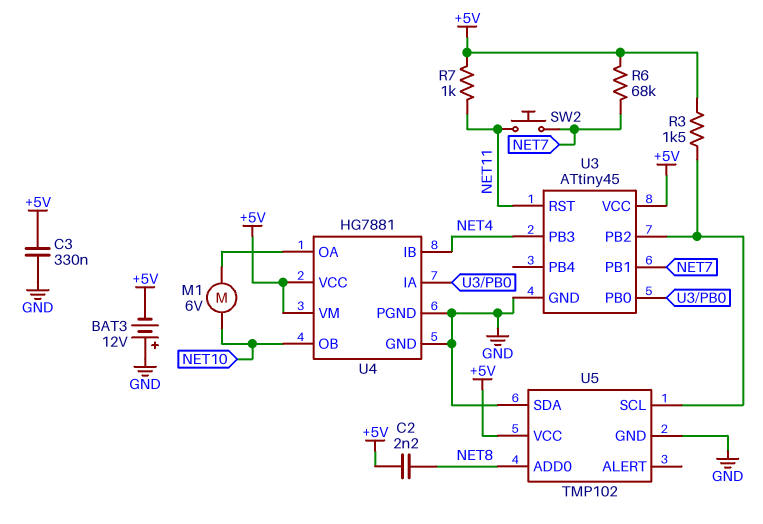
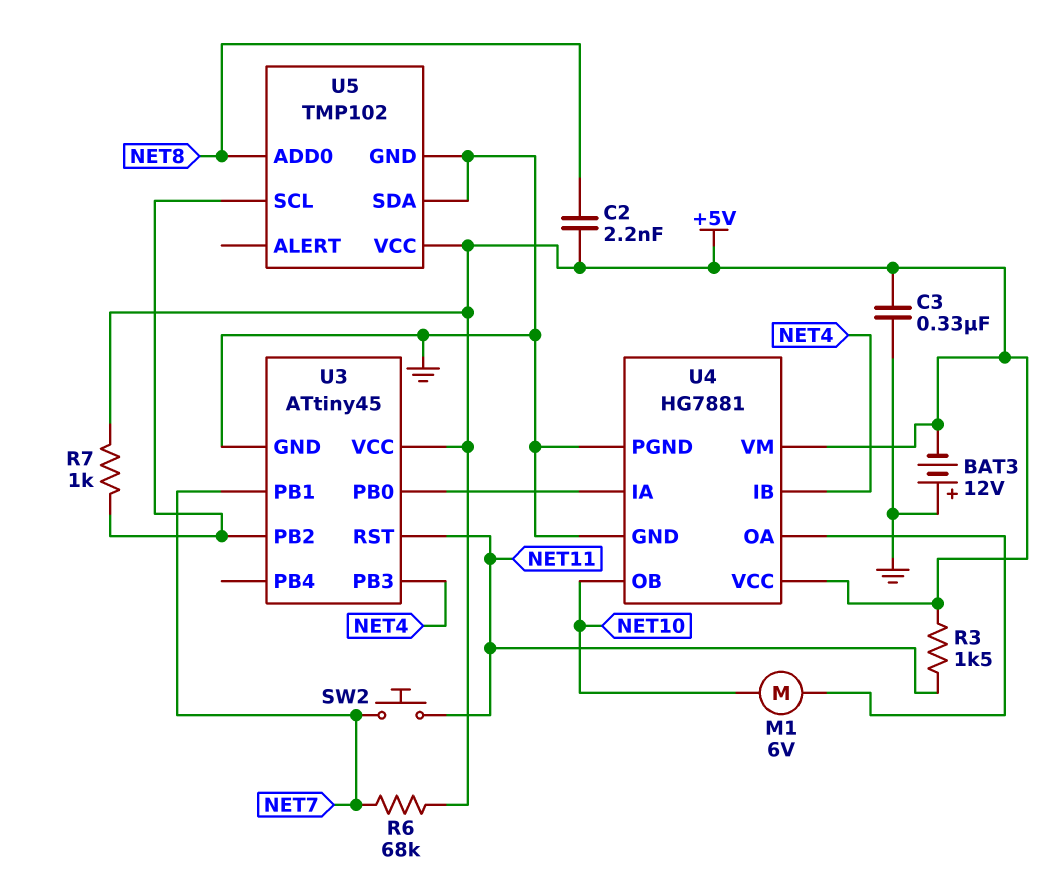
R3: 1.5k (+5V, U3/PB2) -> 1.5k (+5V, NET11)
R7: 1k (+5V, NET11) -> 1k (+5V, U3/PB2)

